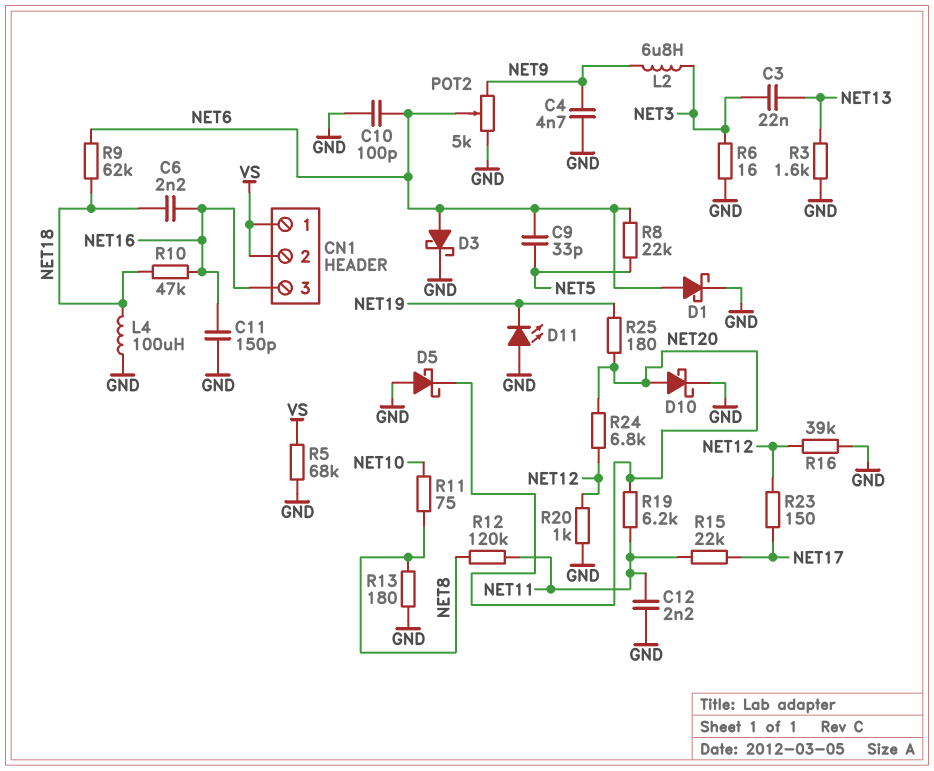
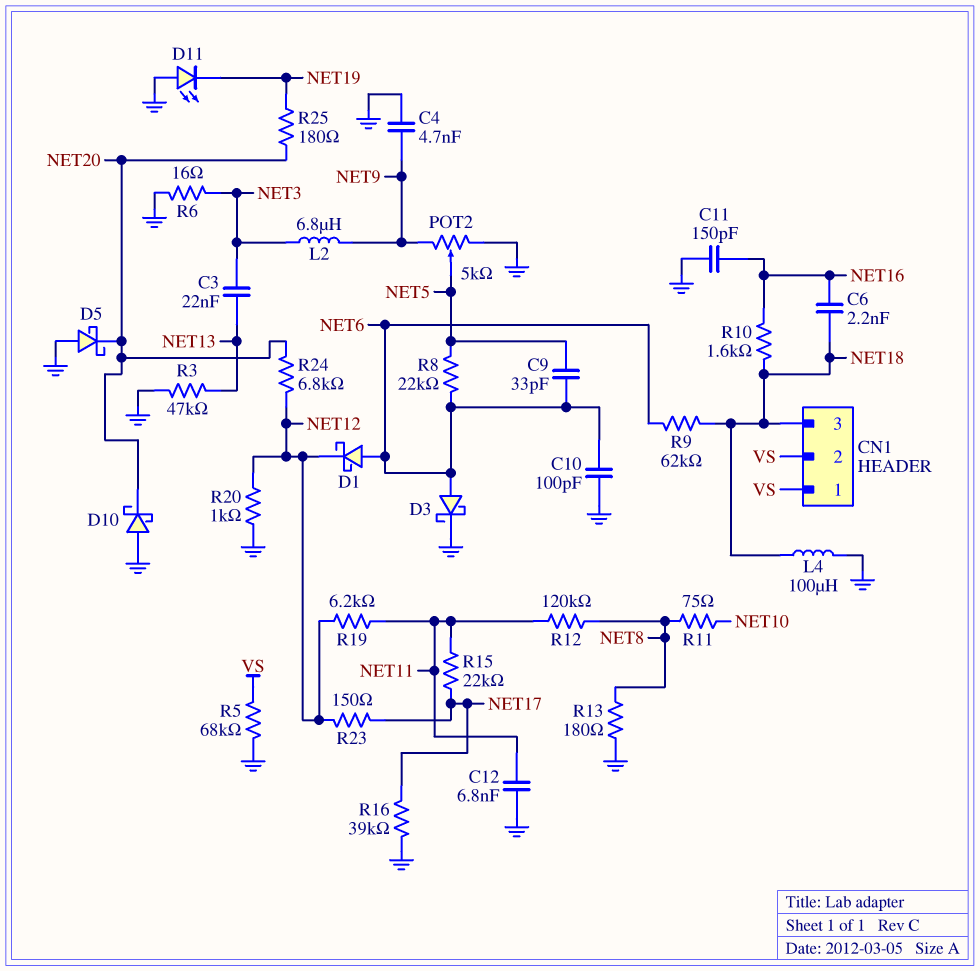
C12: 2.2nF (GND, NET11) -> 6.8nF (GND, NET11)
CN1 pin 3: NET16 -> NET18
D1: schottky (A NET6, K GND) -> schottky (A NET6, K NET12)
D10: schottky (A NET20, K GND) -> schottky (A GND, K NET20)
POT2: 5k (GND, NET9, wiper NET6) -> 5k (GND, NET9, wiper NET5)
R3: 1.6k (GND, NET13) -> 47k (GND, NET13)
R10: 47k (NET16, NET18) -> 1.6k (NET16, NET18)
R16: 39k (GND, NET12) -> 39k (GND, NET17)
R19: 6.2k (NET11, NET20) -> 6.2k (NET11, NET12)

